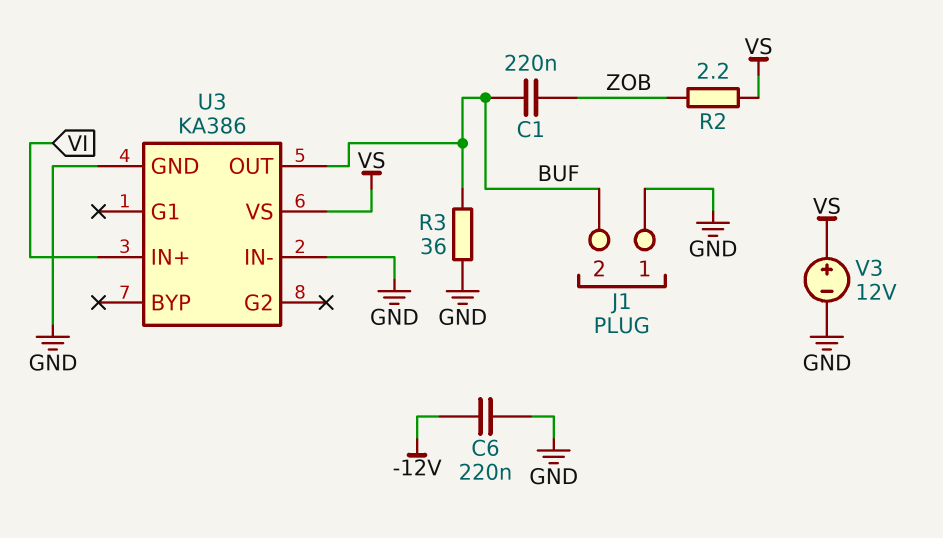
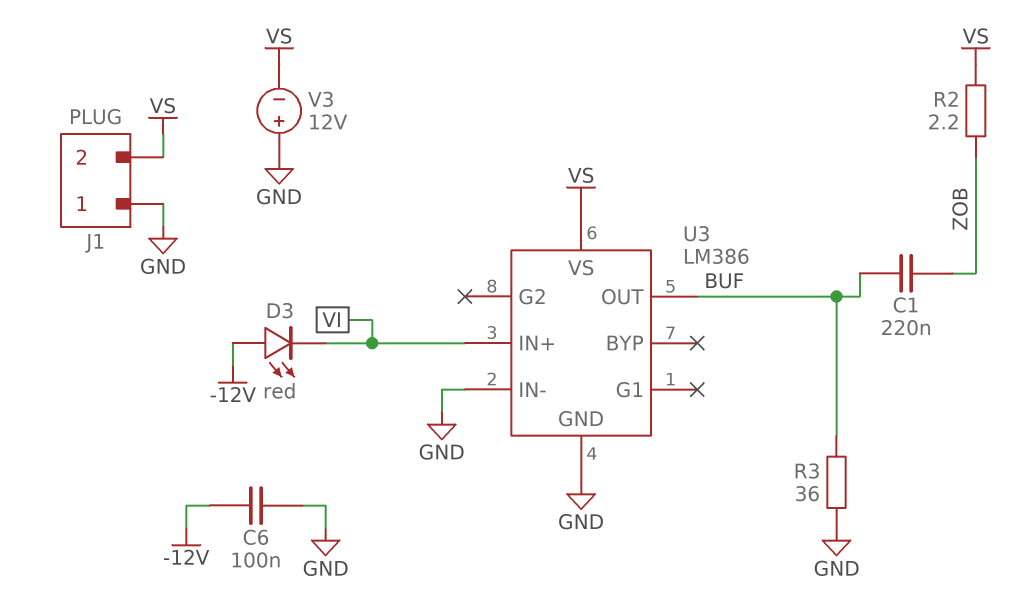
C6: 220nF (-12V, GND) -> 100nF (-12V, GND)
D3: none -> LED red (A -12V, K VI)
J1 pin 2: BUF -> VS
U3: KA386 -> LM386
V3: 12V (plus VS, minus GND) -> 12V (plus GND, minus VS)

